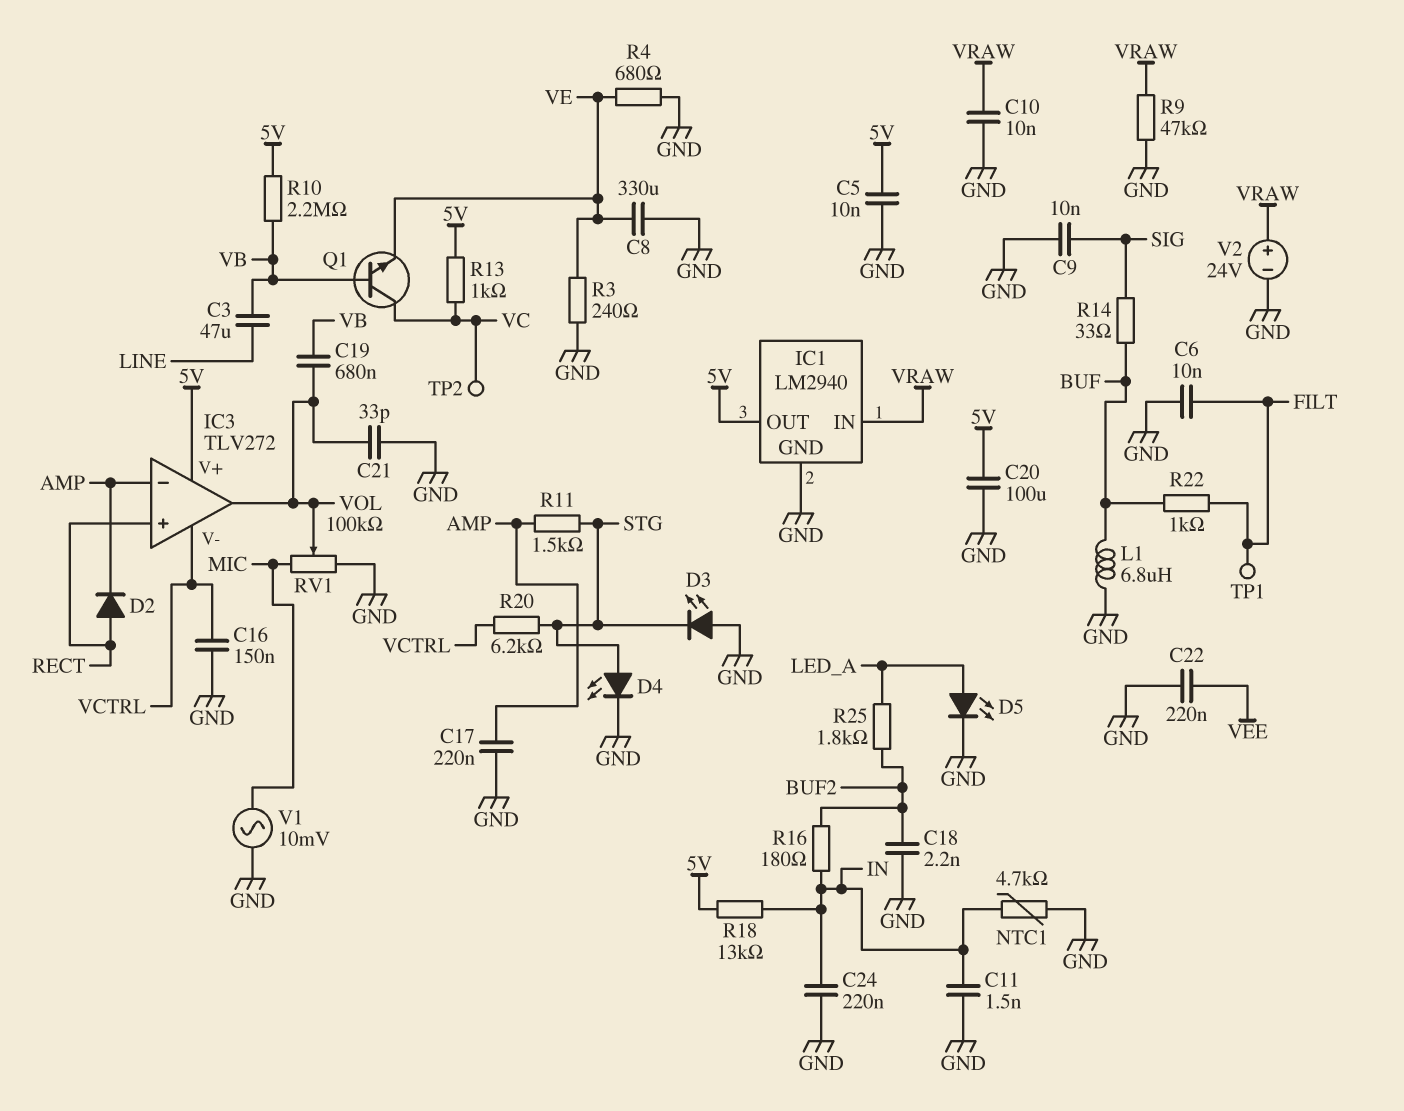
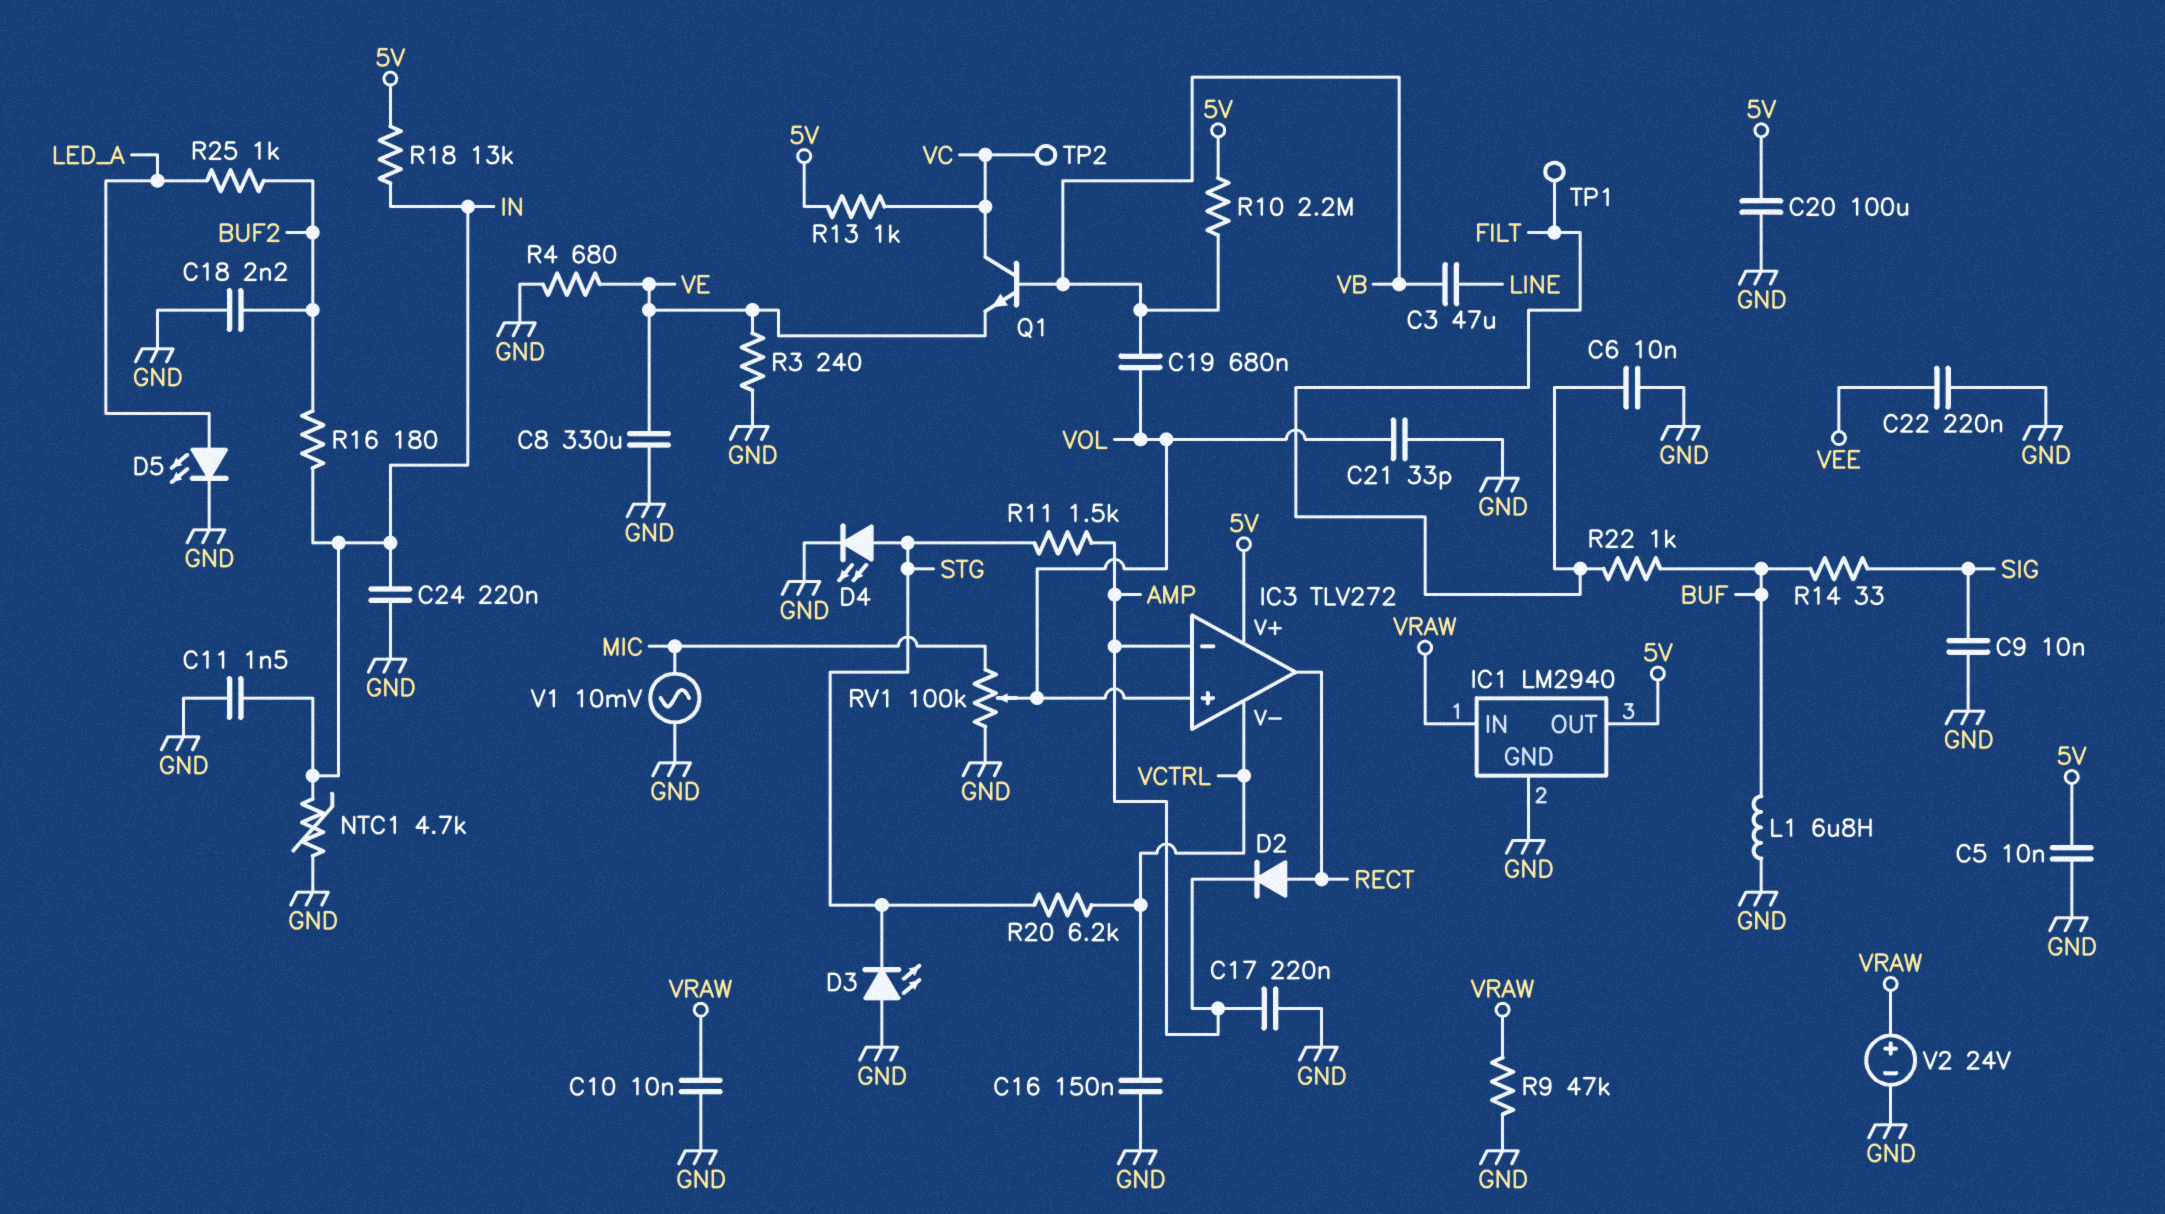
IC3 pin in+: RECT -> VOL
IC3 pin out: VOL -> RECT
R25: 1.8k (BUF2, LED_A) -> 1k (BUF2, LED_A)

